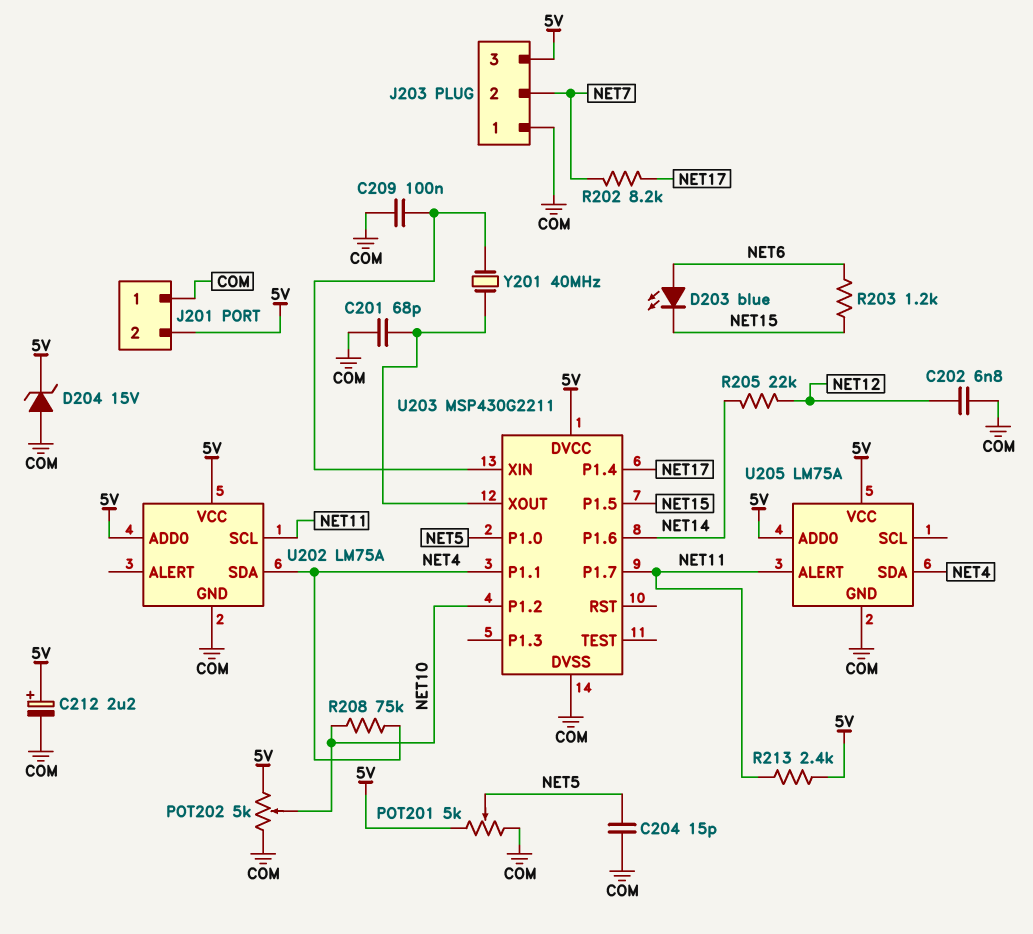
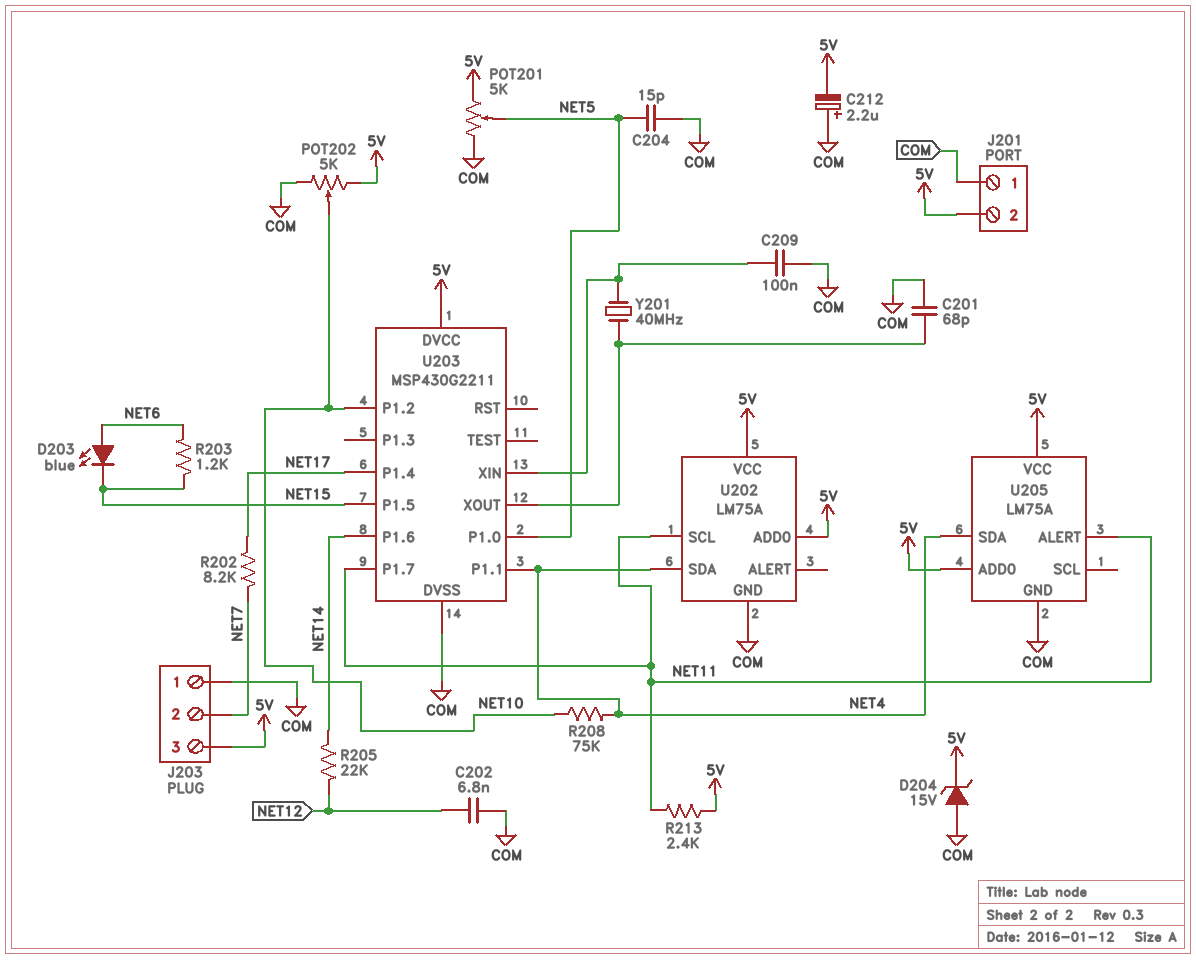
C212: 2.2uF (plus 5V, minus COM) -> 2.2uF (plus COM, minus 5V)

